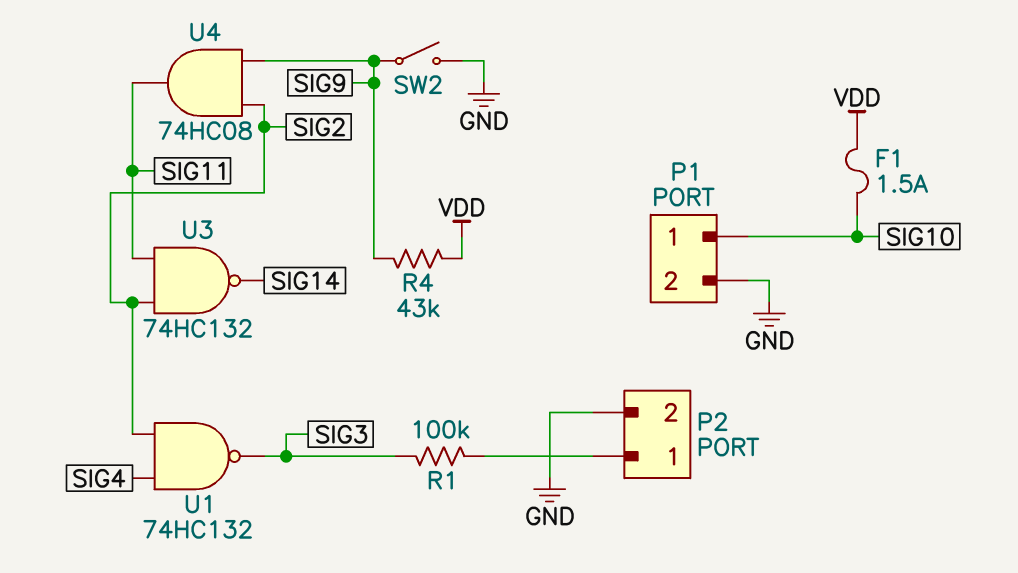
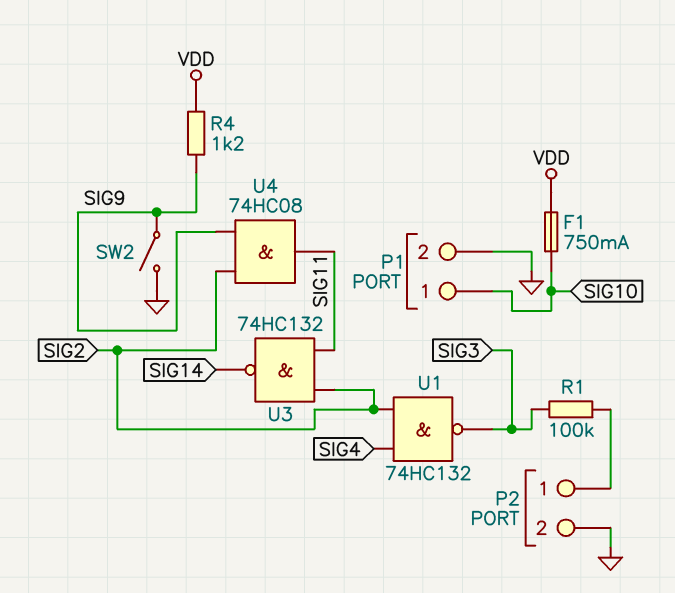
F1: 1.5A (SIG10, VDD) -> 750mA (SIG10, VDD)
R4: 43k (SIG9, VDD) -> 1.2k (SIG9, VDD)

